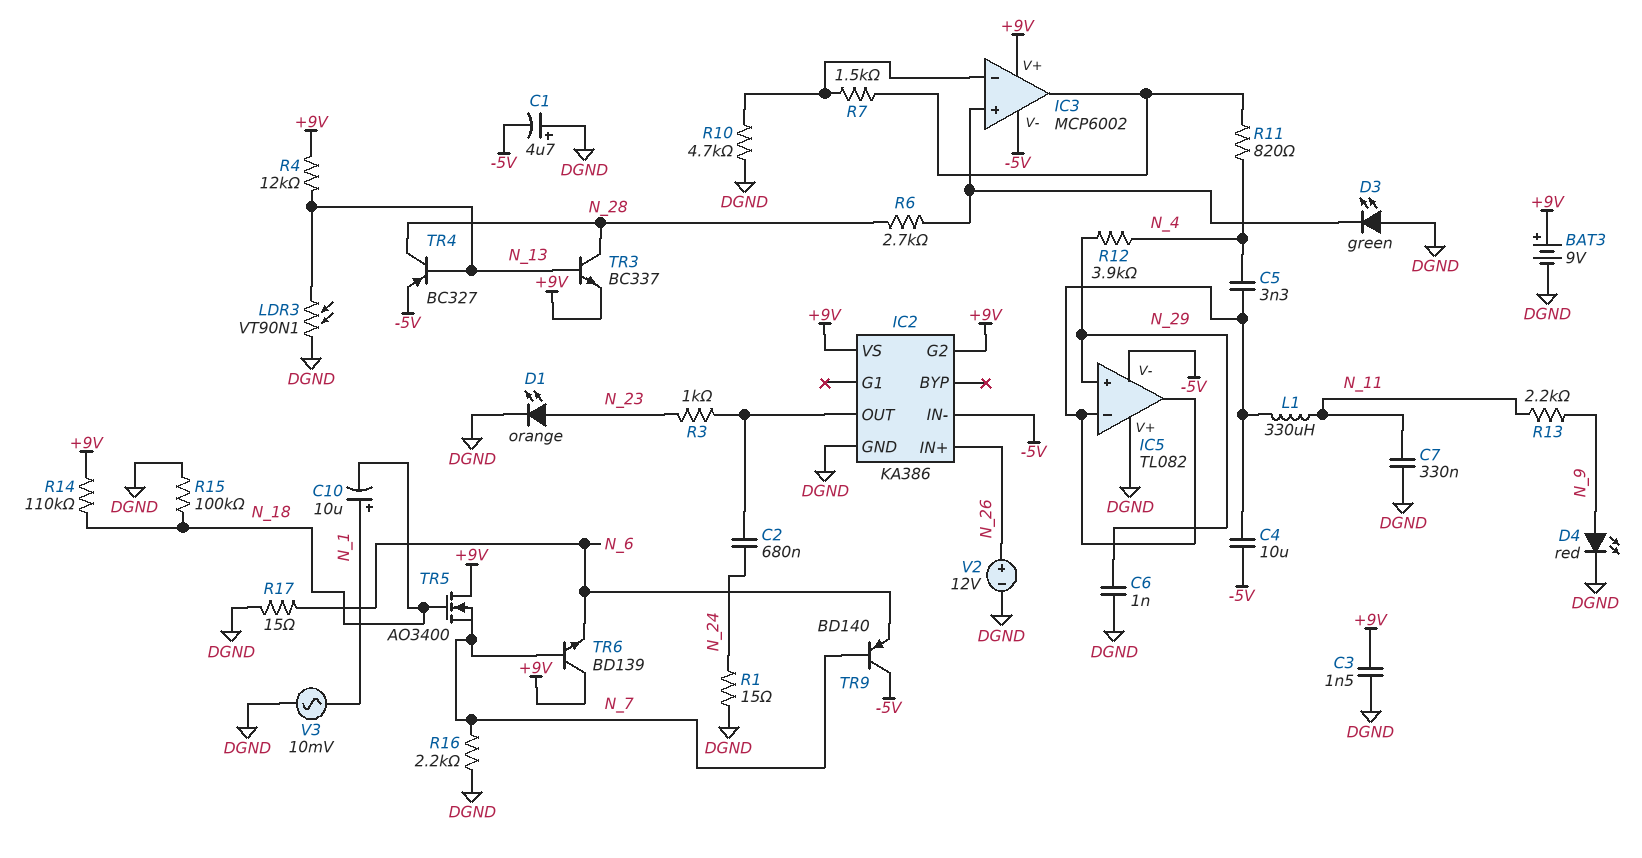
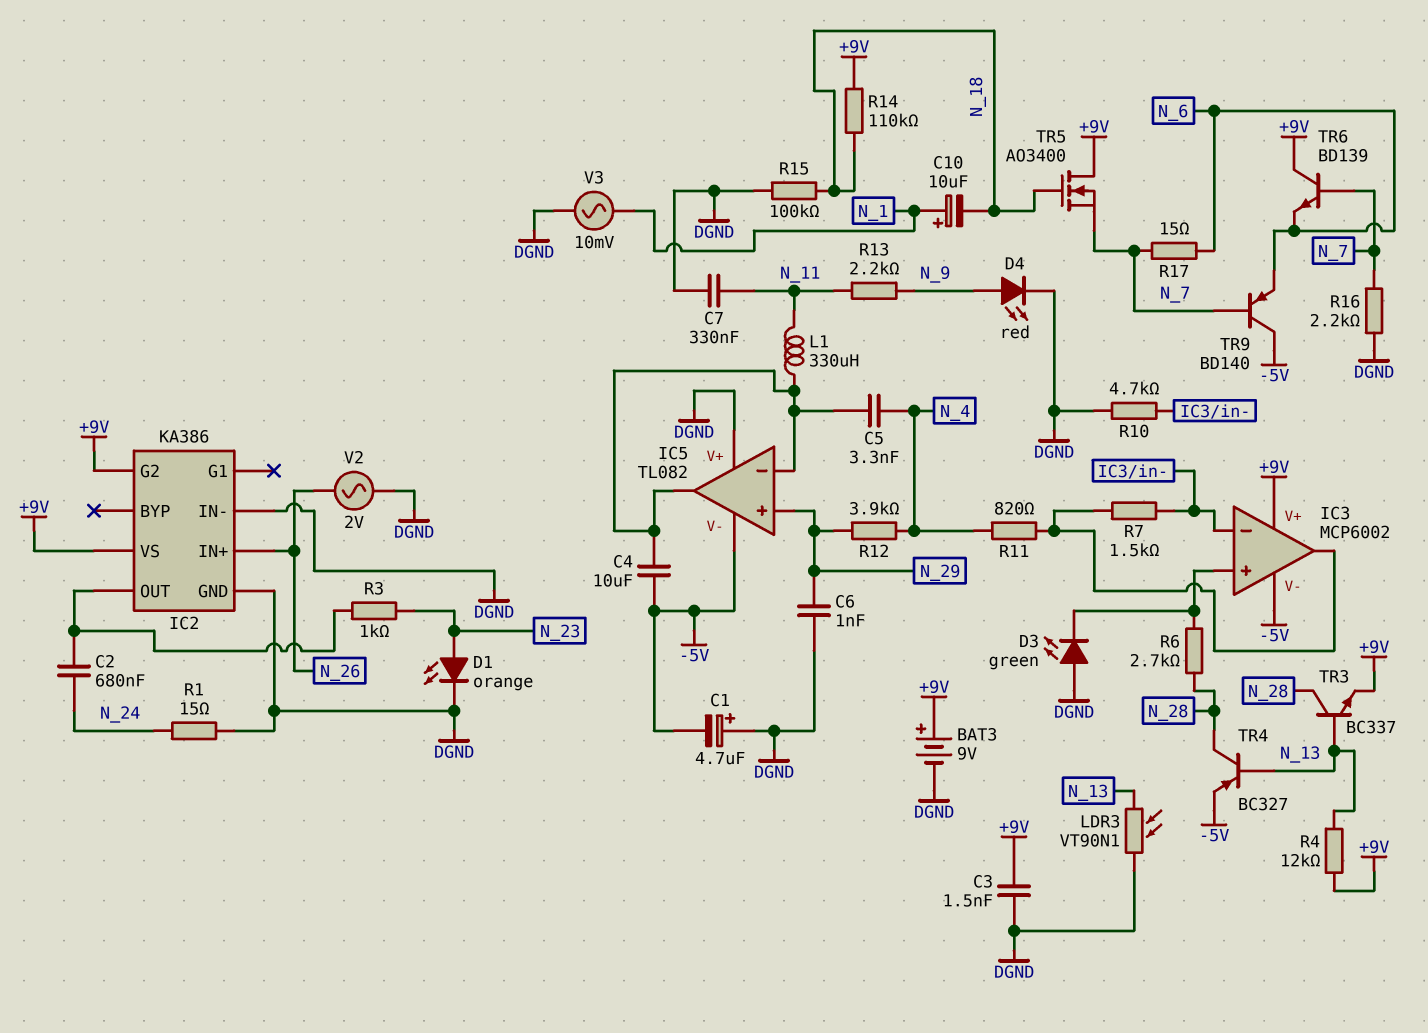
IC2 pin IN-: -5V -> DGND
R17: 15 (DGND, N_6) -> 15 (N_6, N_7)
V2: 12V (plus N_26, minus DGND) -> AC 2V (DGND, N_26)

